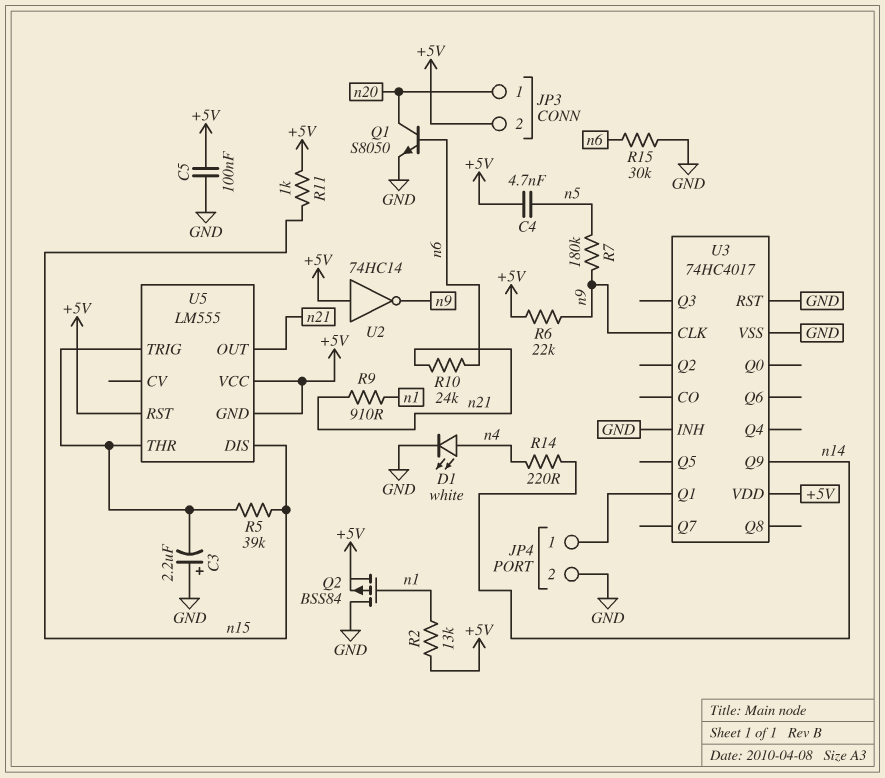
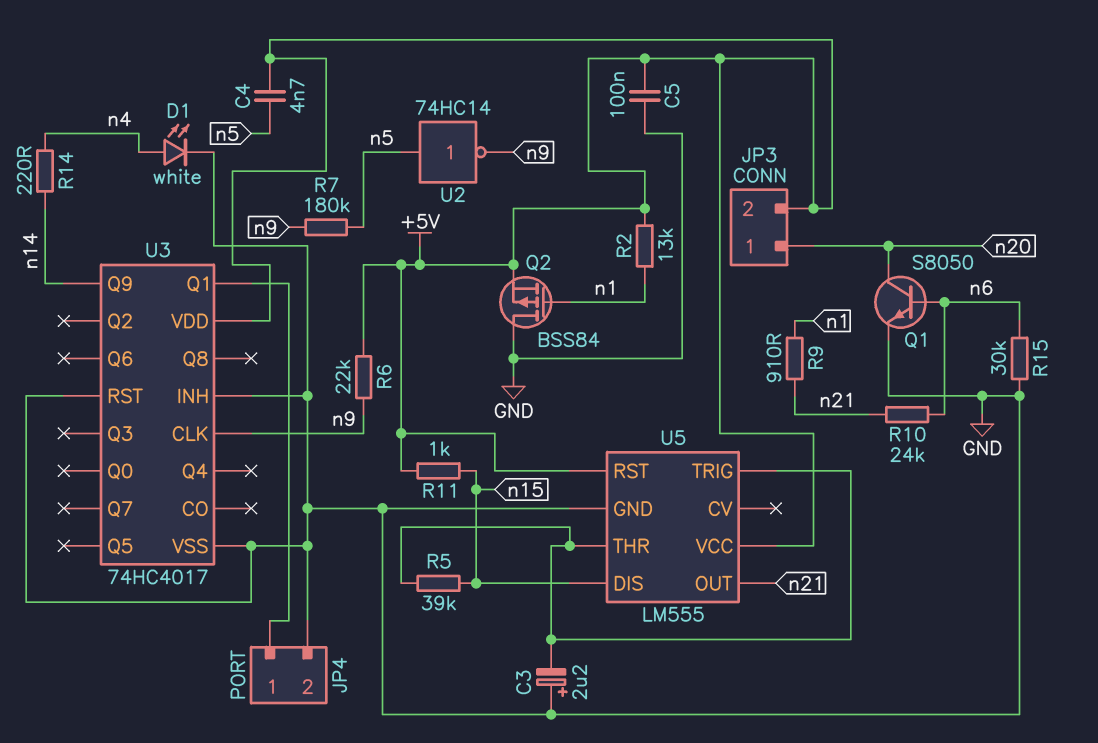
U2: NOT 74HC14 (in +5V, out n9) -> NOT 74HC14 (in n5, out n9)
U5 pin GND: +5V -> GND

